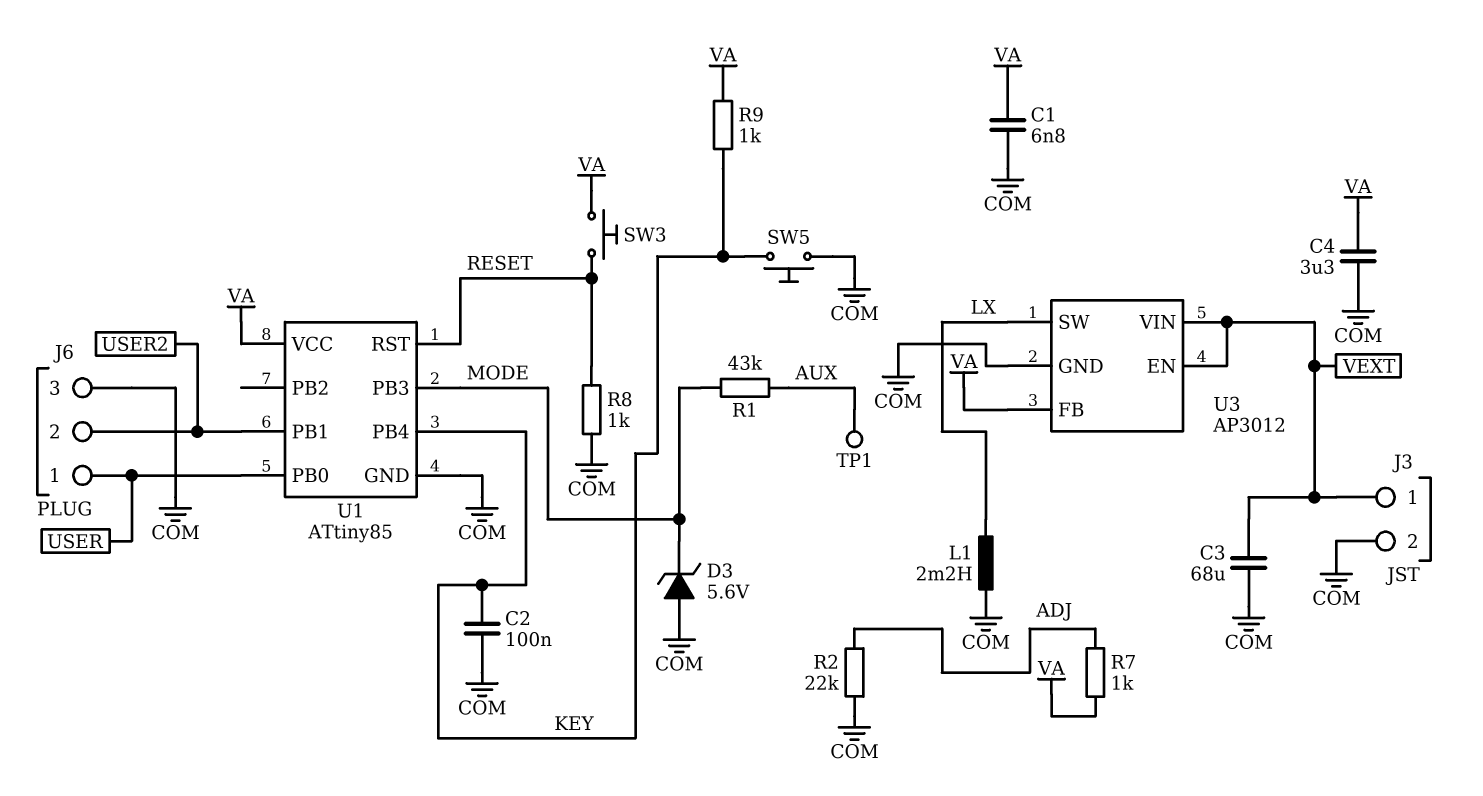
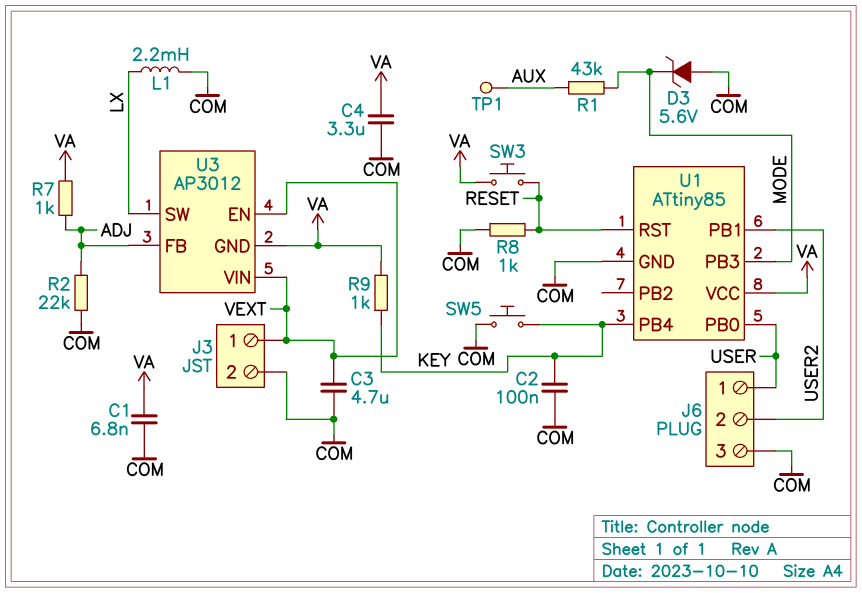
C3: 68uF (COM, VEXT) -> 4.7uF (COM, VEXT)
U3 pin FB: VA -> ADJ
U3 pin GND: COM -> VA

